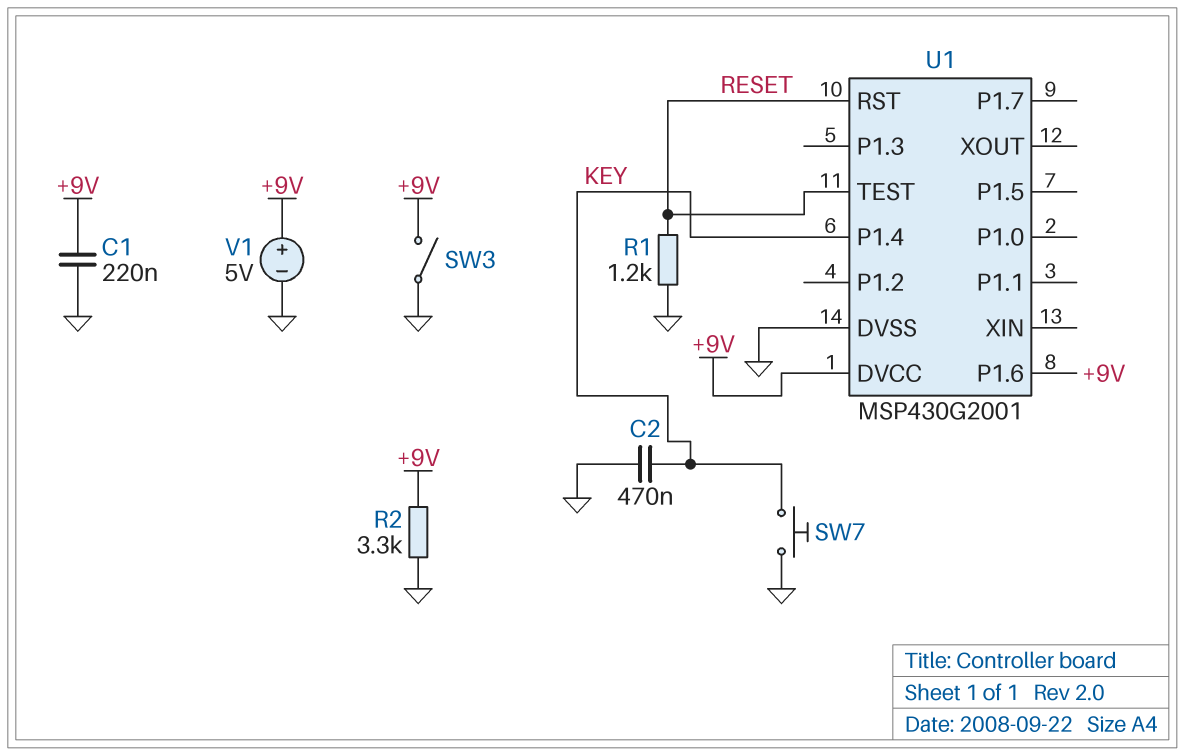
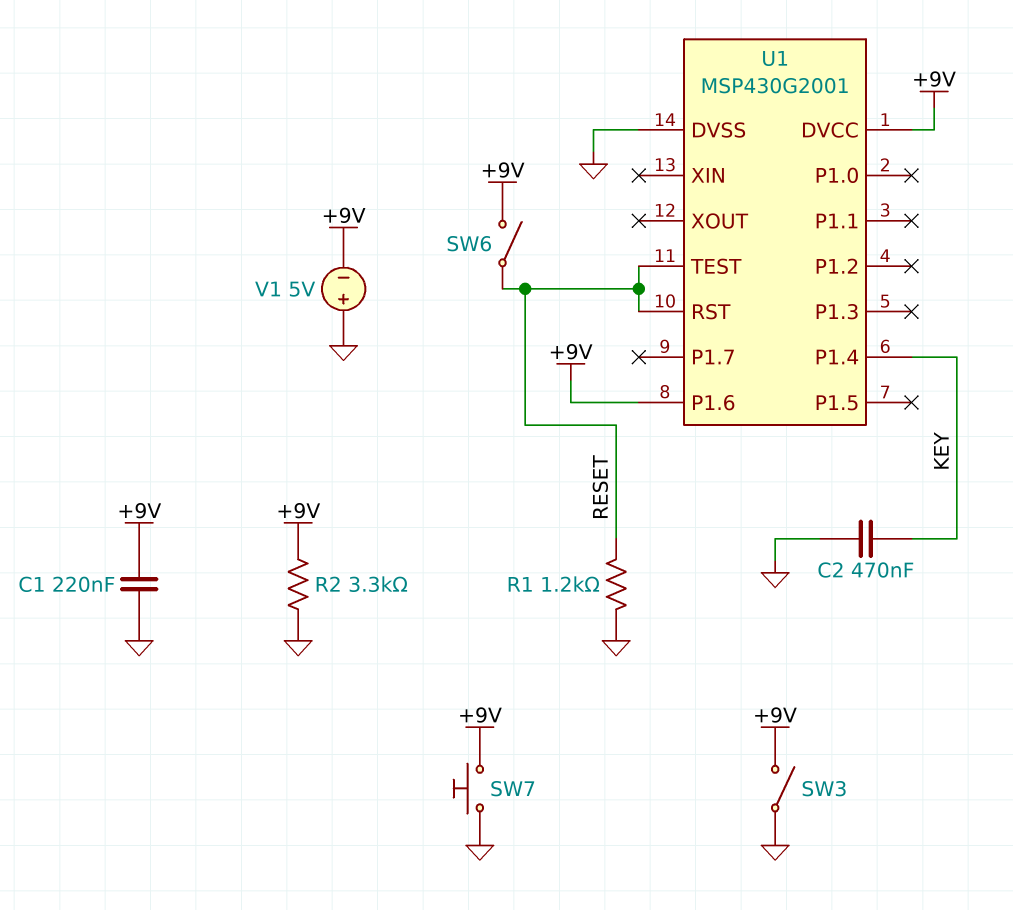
SW6: none -> switch (+9V, RESET)
SW7: button (GND, KEY) -> button (+9V, GND)
V1: 5V (plus +9V, minus GND) -> 5V (plus GND, minus +9V)

